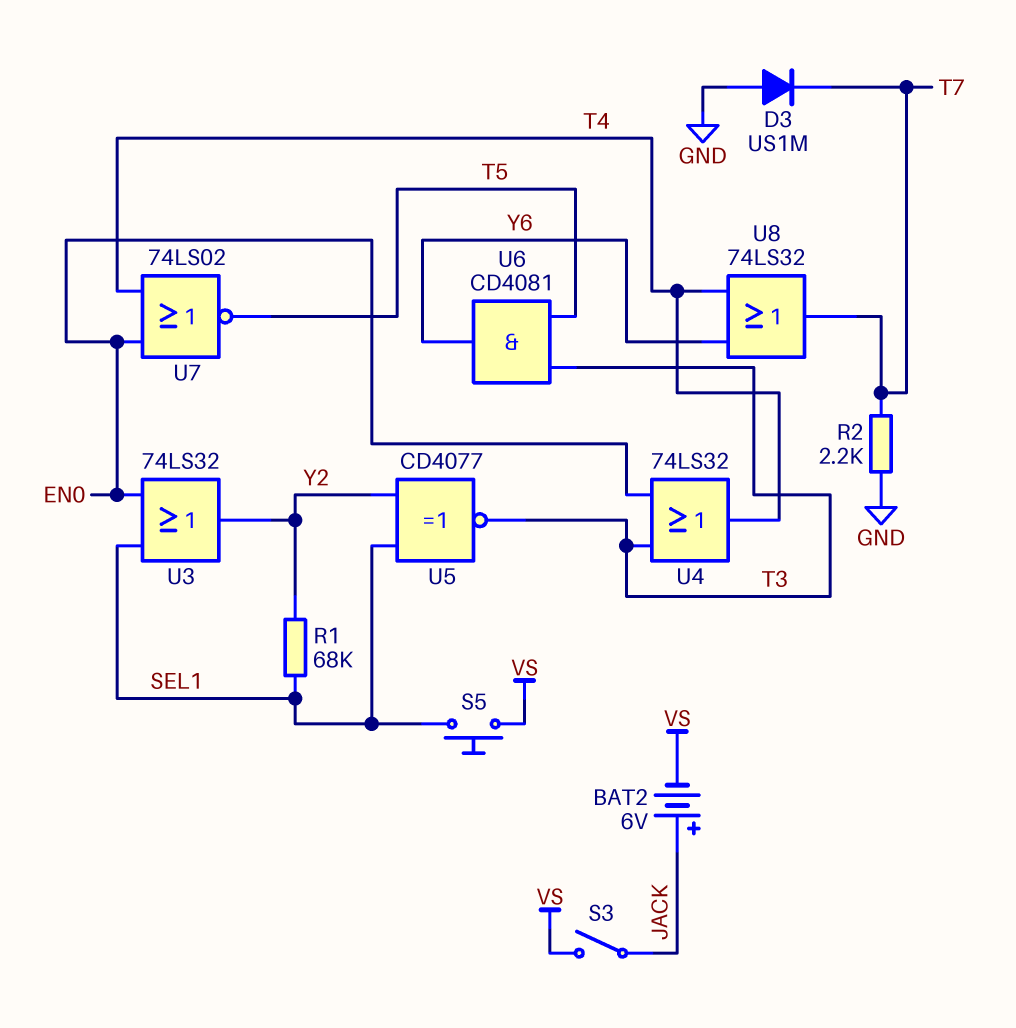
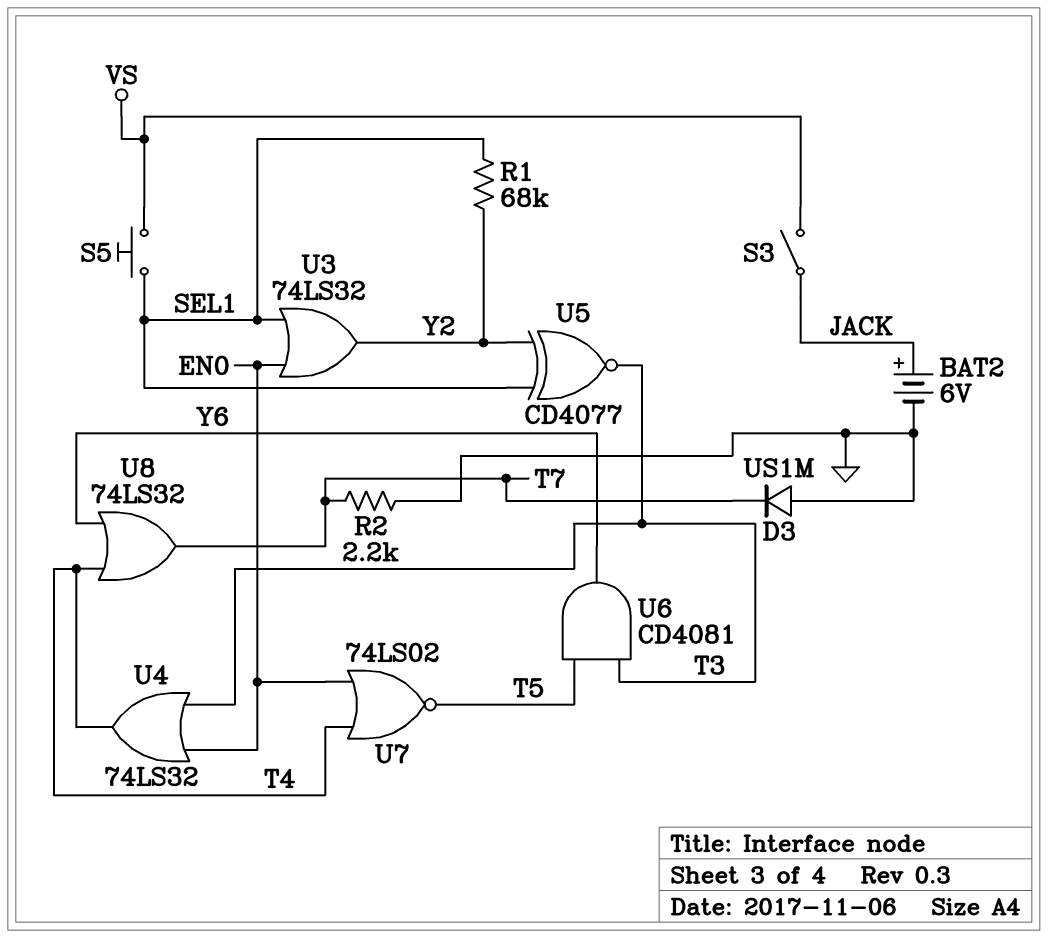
BAT2: 6V (plus JACK, minus VS) -> 6V (plus JACK, minus GND)

